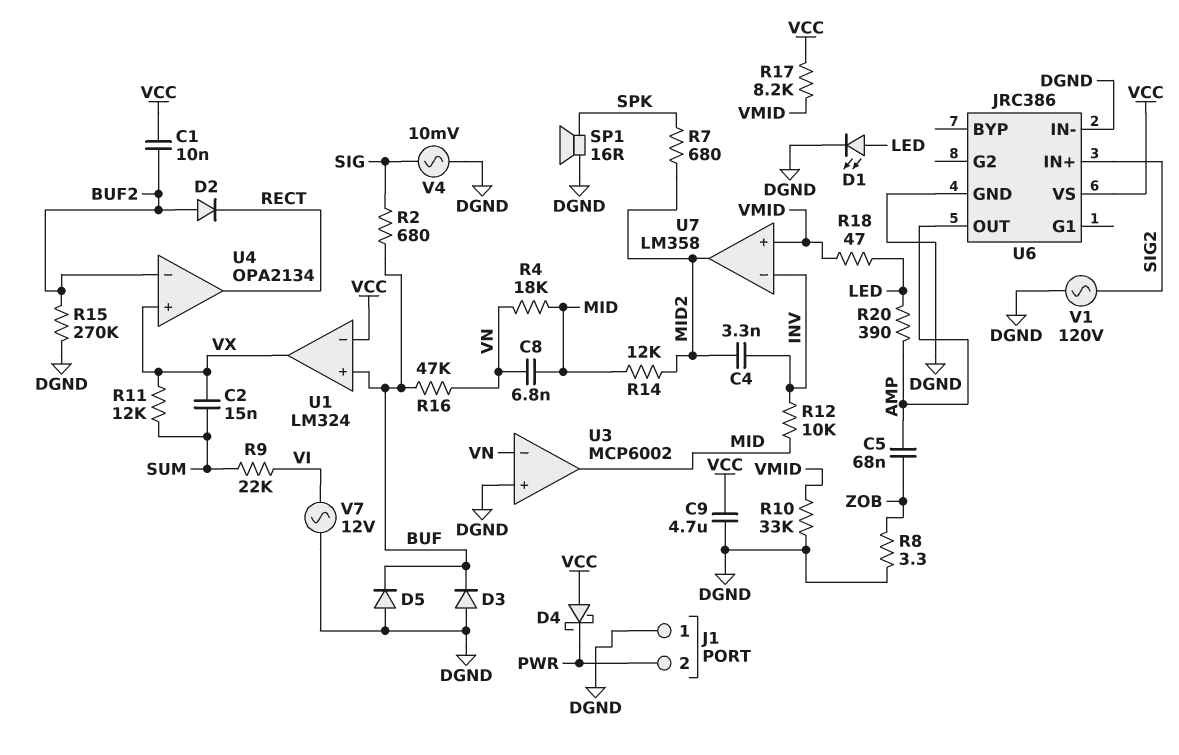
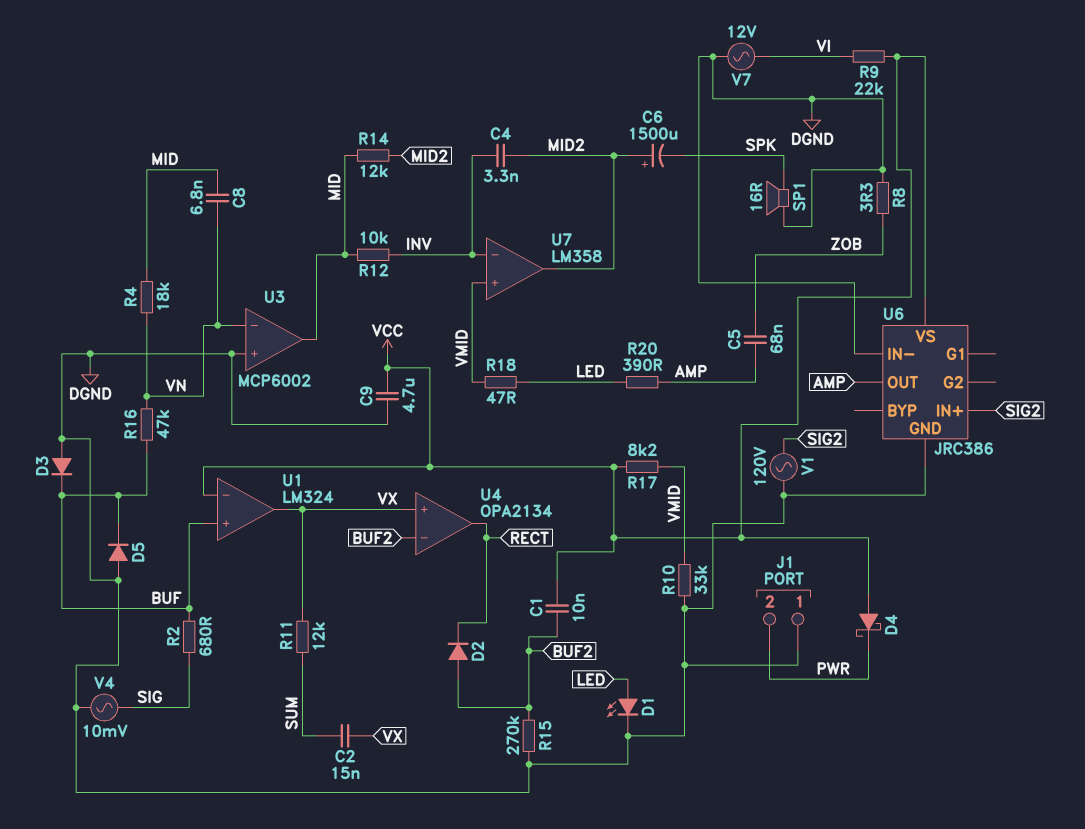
C6: none -> 1500uF (plus MID2, minus SPK)
R7: 680 (MID2, SPK) -> none
R9: 22k (SUM, VI) -> 22k (VCC, VI)

